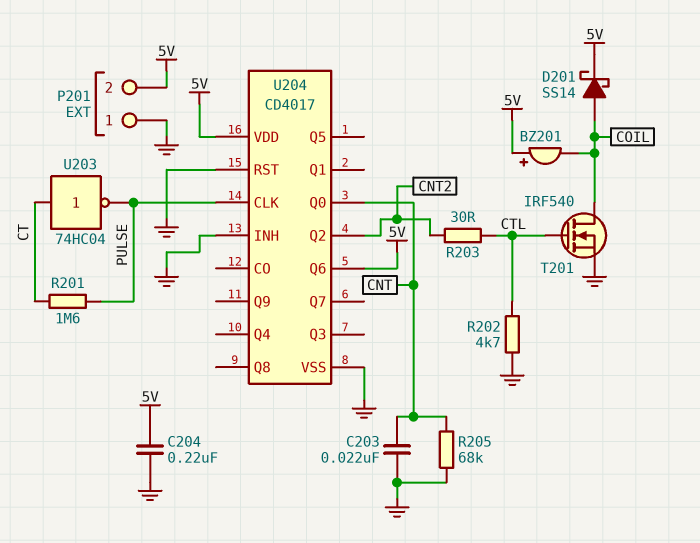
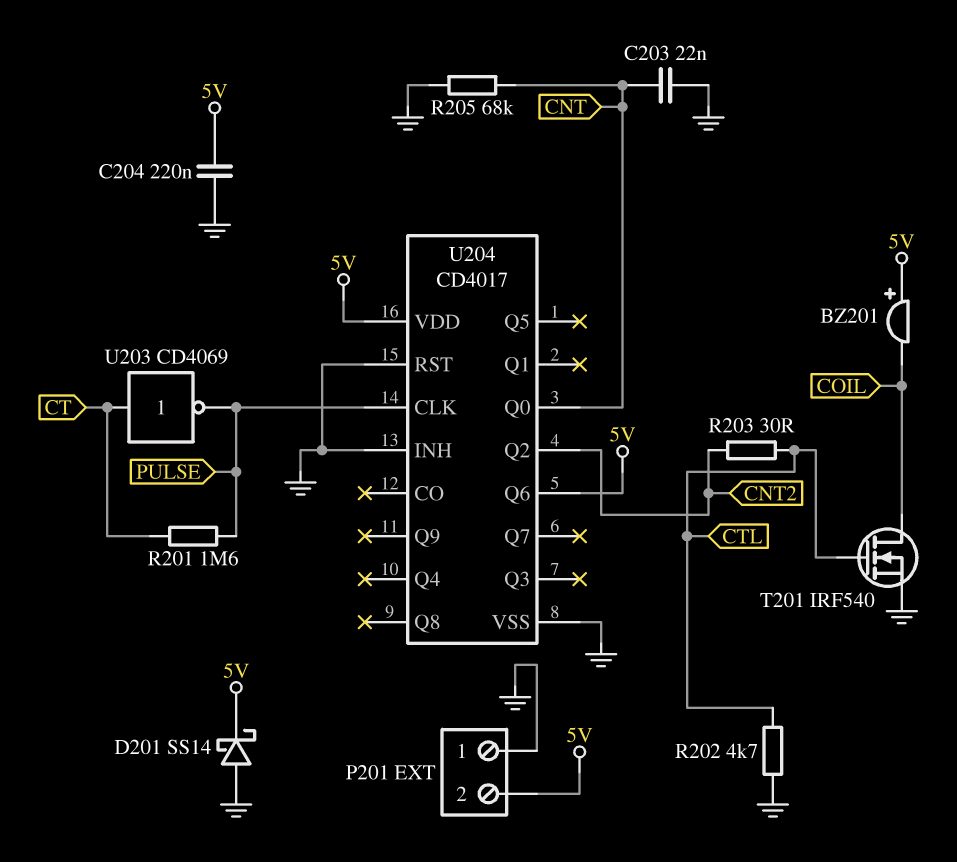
D201: schottky SS14 (A COIL, K 5V) -> schottky SS14 (A GND, K 5V)
U203: NOT 74HC04 (in CT, out PULSE) -> NOT CD4069 (in CT, out PULSE)

